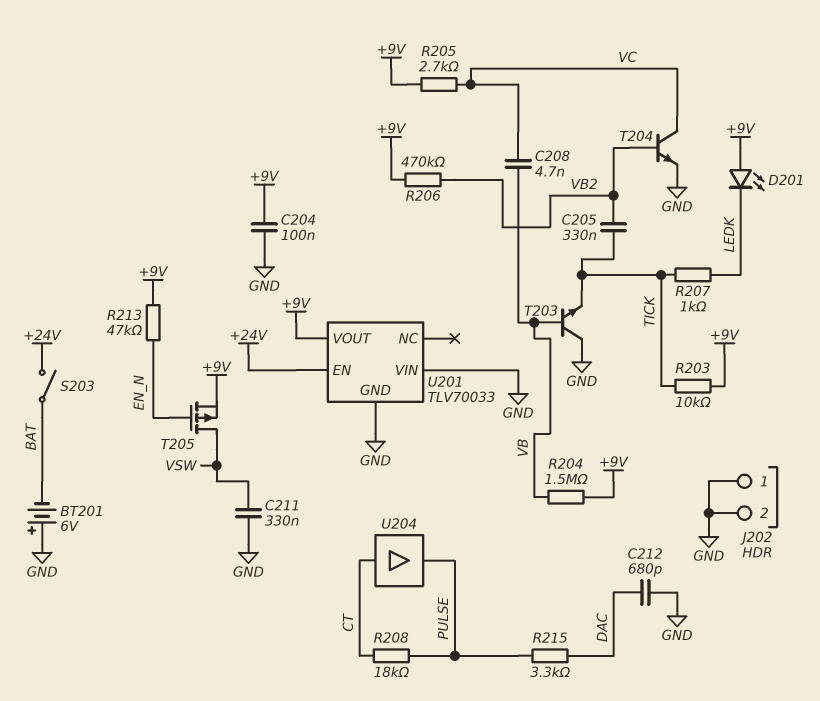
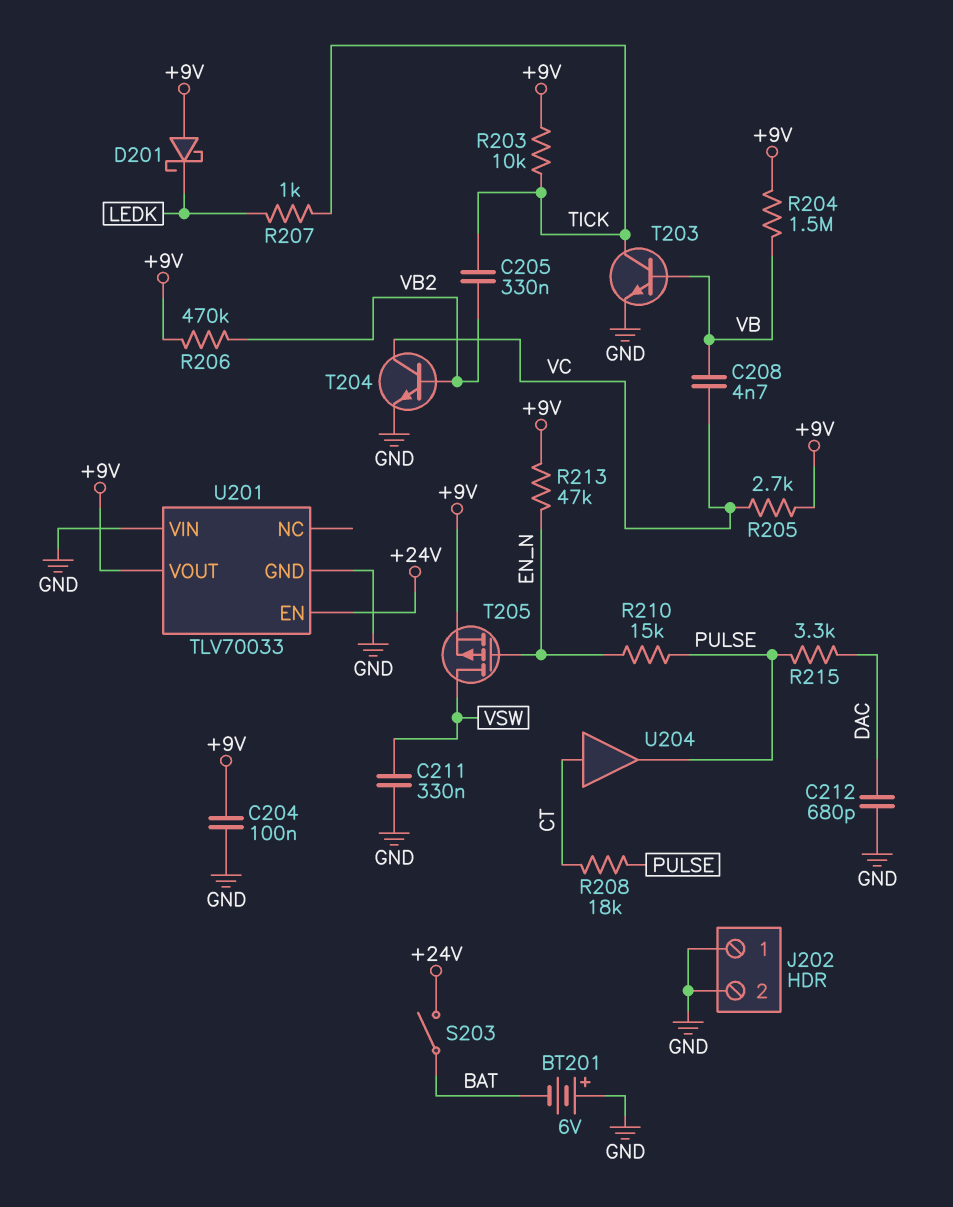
D201: LED (A +9V, K LEDK) -> schottky (A +9V, K LEDK)
R210: none -> 15k (EN_N, PULSE)
T203: NPN (B VB, C GND, E TICK) -> NPN (B VB, C TICK, E GND)

